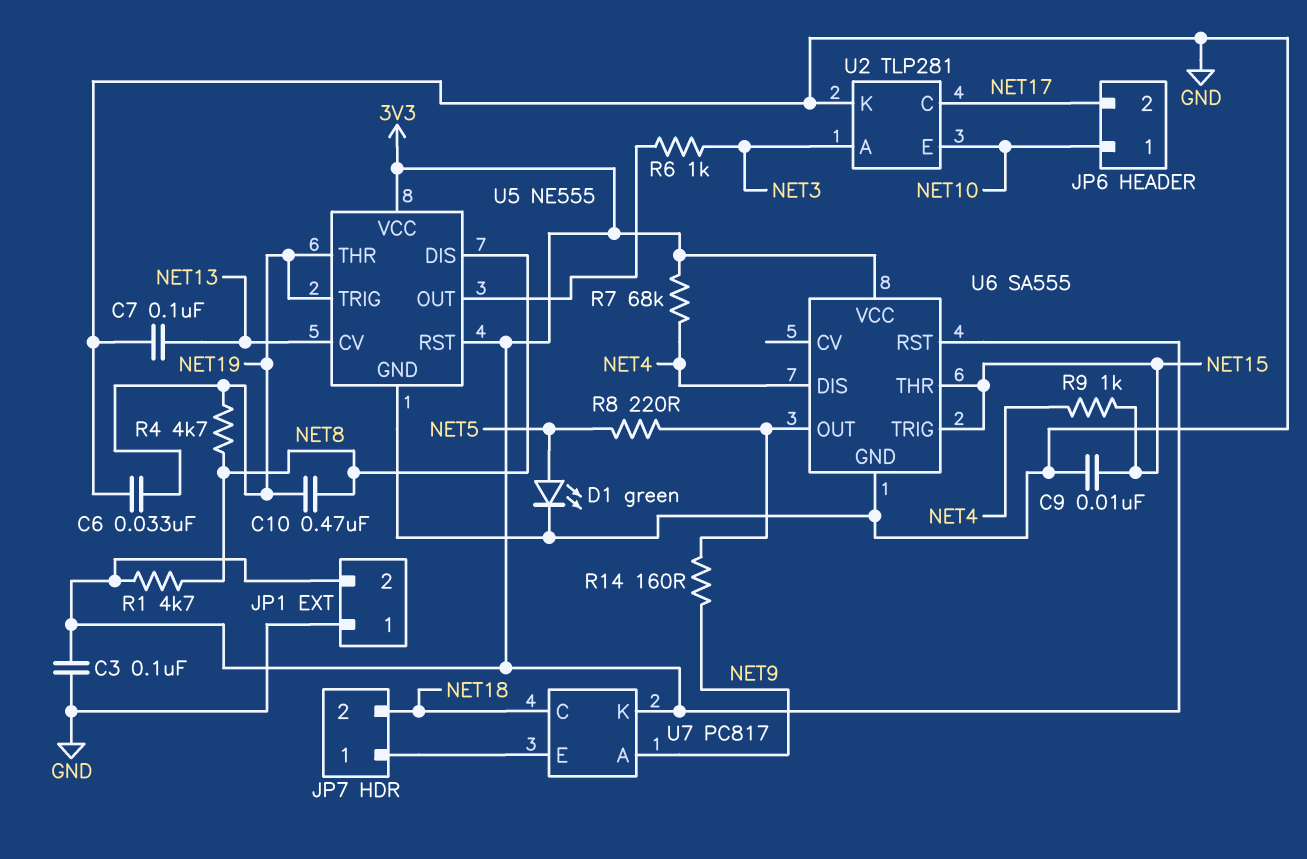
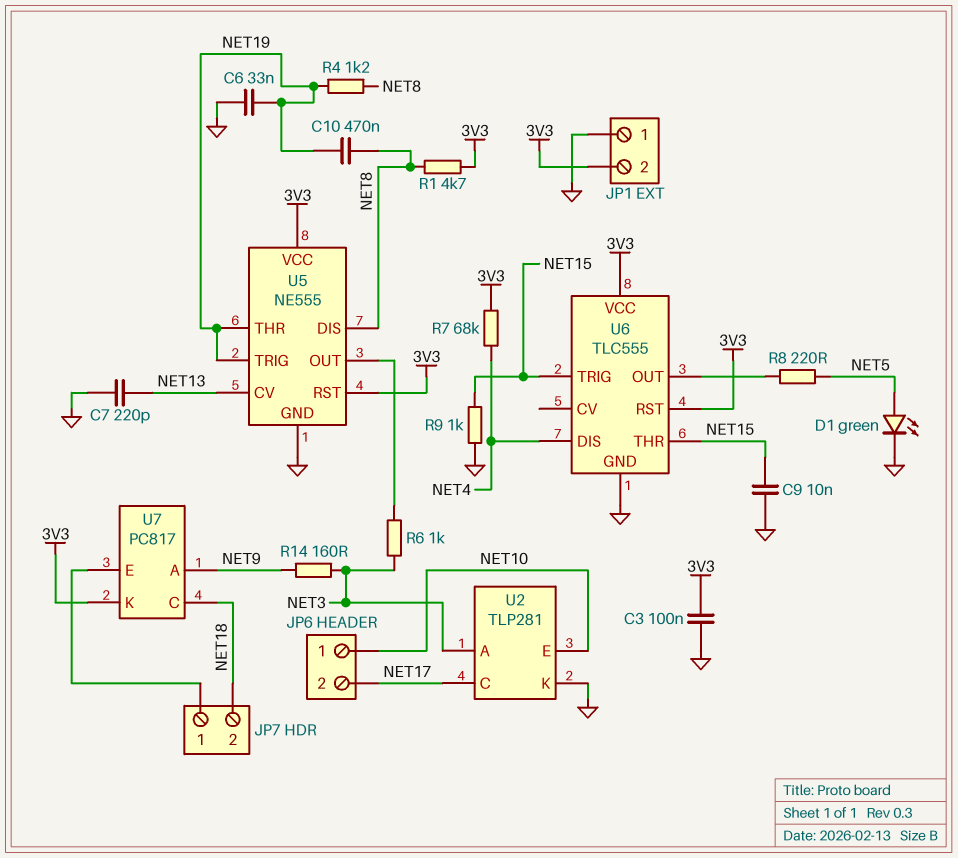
C7: 100nF (GND, NET13) -> 220pF (GND, NET13)
R4: 4.7k (NET8, NET19) -> 1.2k (NET8, NET19)
R9: 1k (NET4, NET15) -> 1k (GND, NET15)
R14: 160 (NET9, U6/OUT) -> 160 (NET3, NET9)
U6: SA555 -> TLC555

